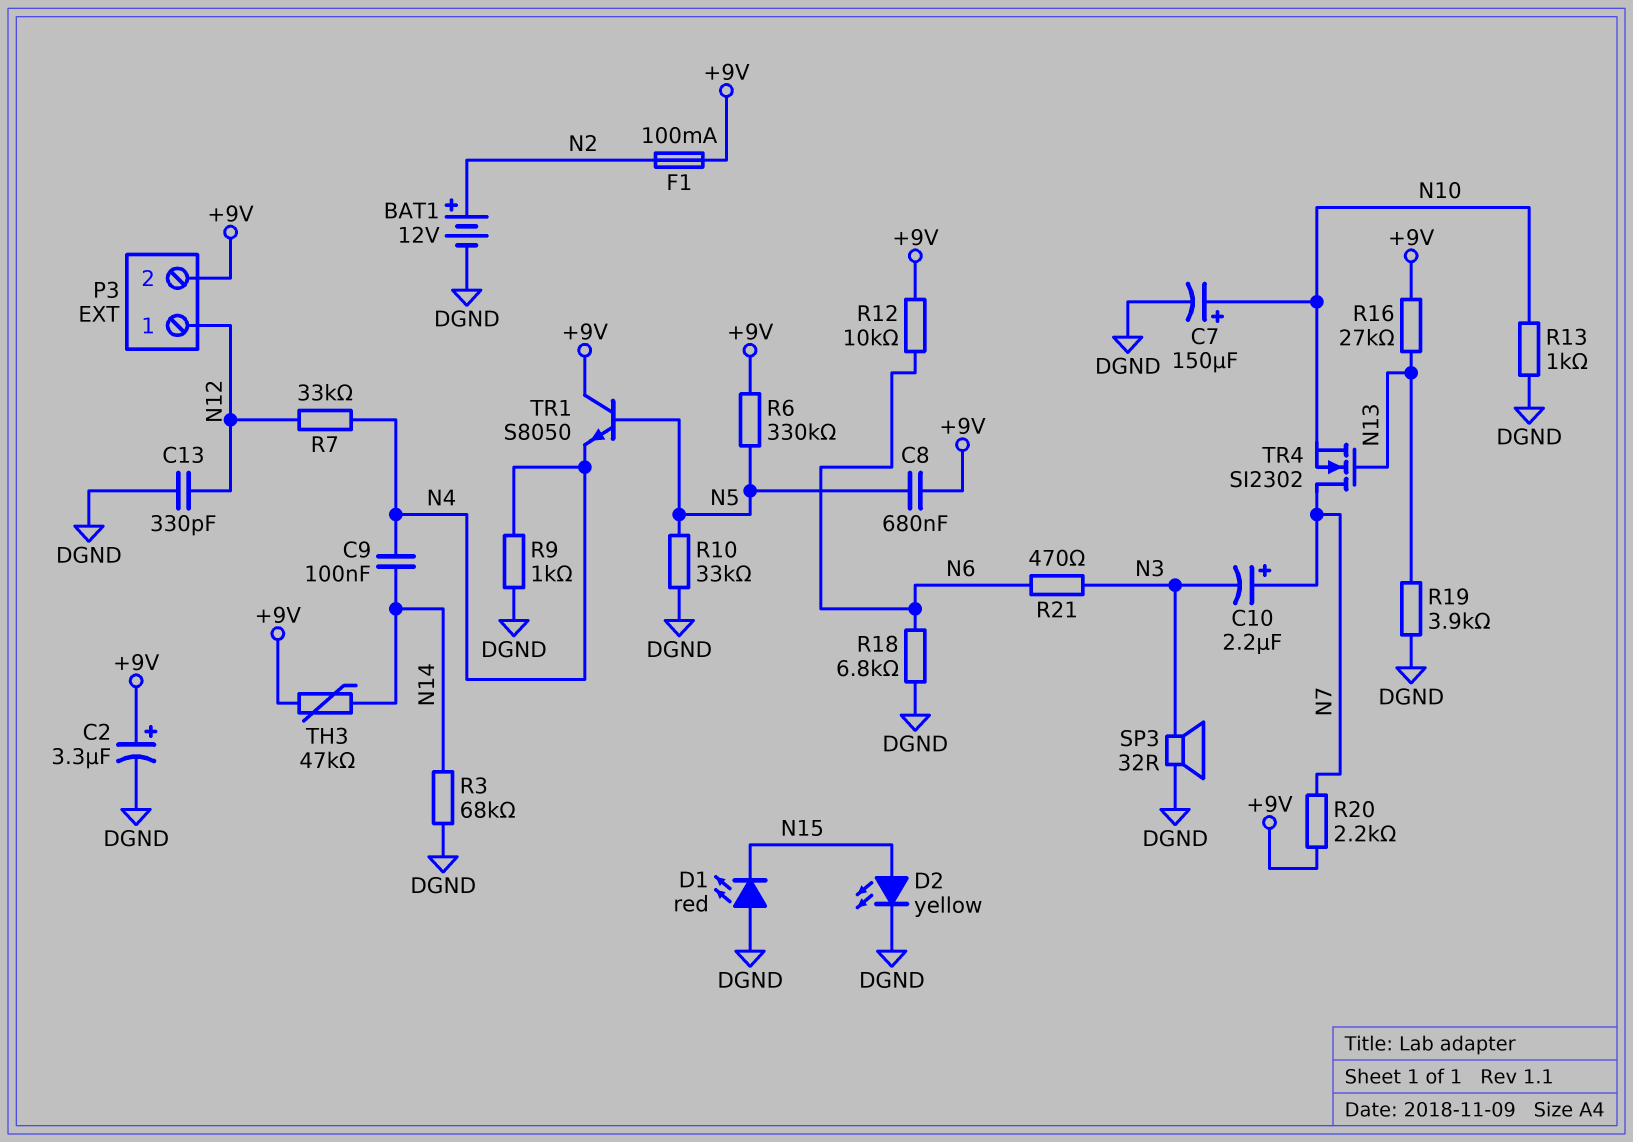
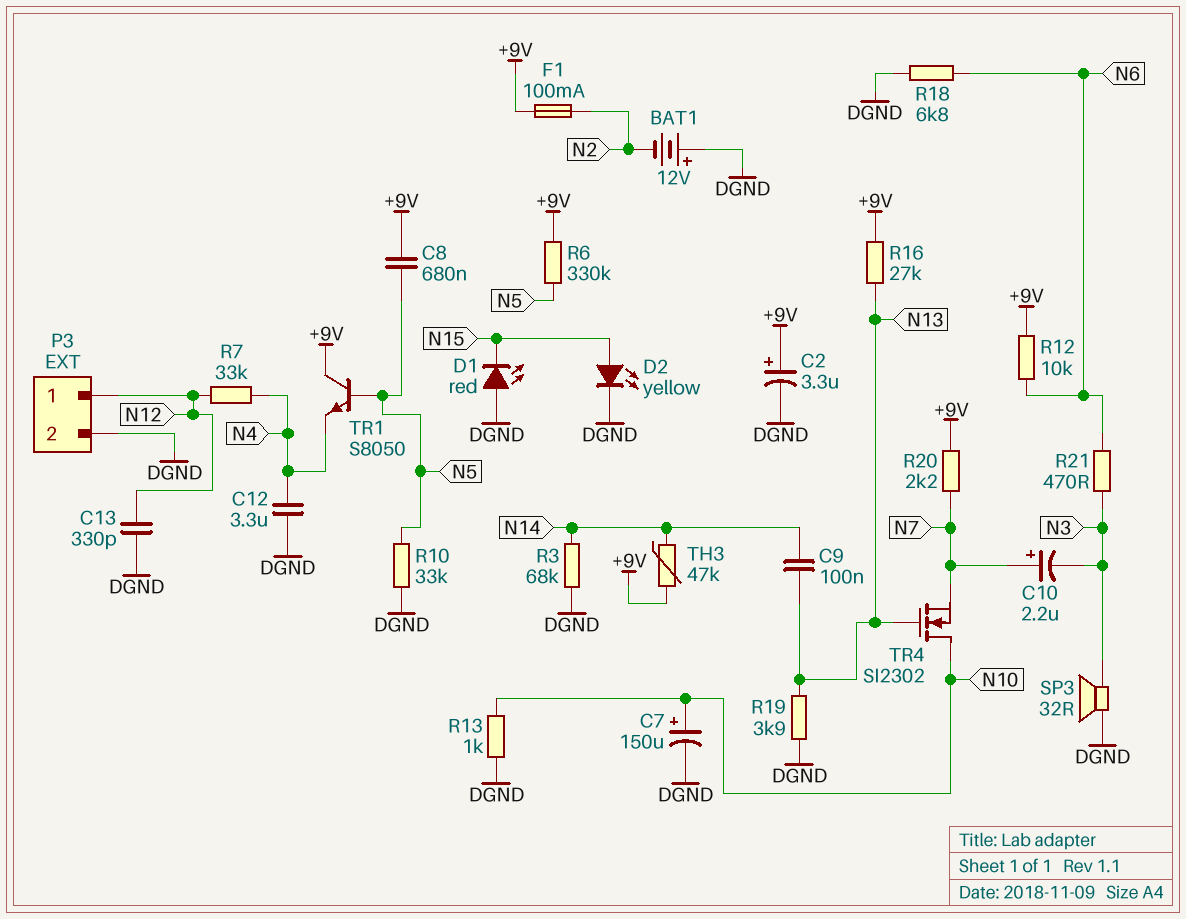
BAT1: 12V (plus N2, minus DGND) -> 12V (plus DGND, minus N2)
C9: 100nF (N4, N14) -> 100nF (N13, N14)
C12: none -> 3.3uF (DGND, N4)
P3 pin 2: +9V -> DGND
R9: 1k (DGND, N4) -> none
TR4: NMOS SI2302 (G N13, D N7, S N10) -> NMOS SI2302 (G N13, D N10, S N7)

